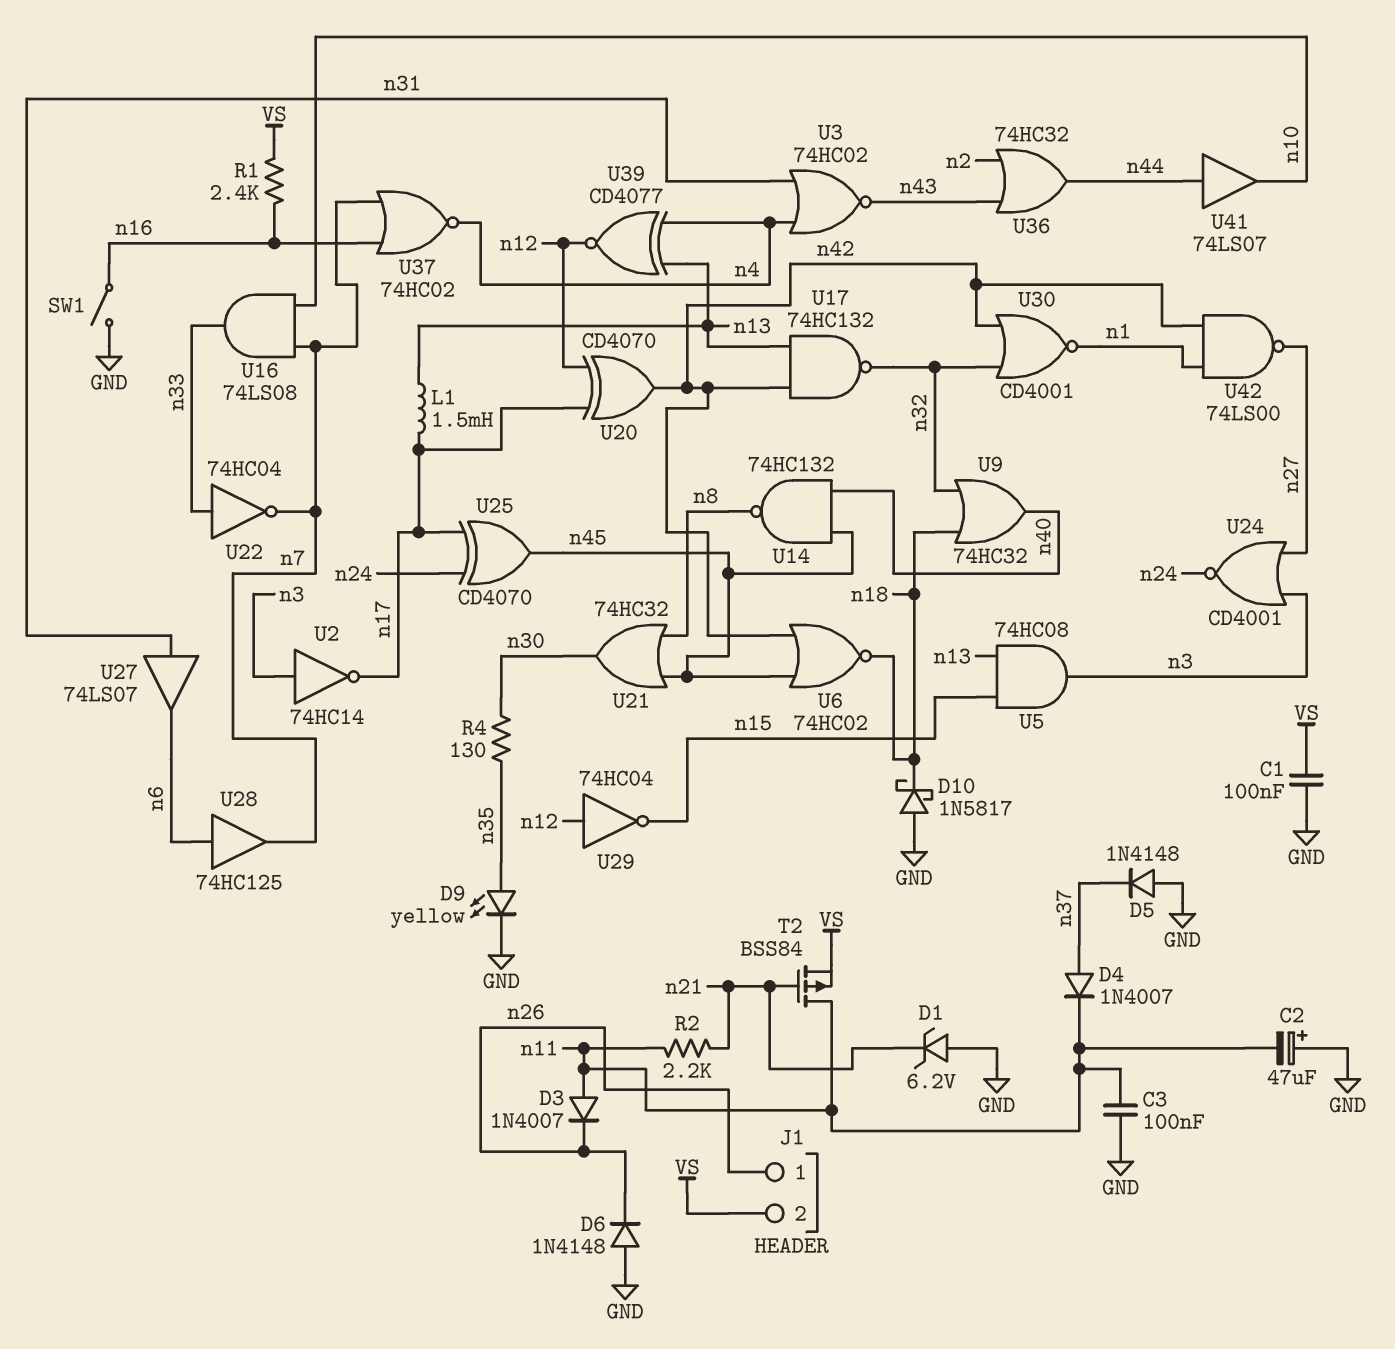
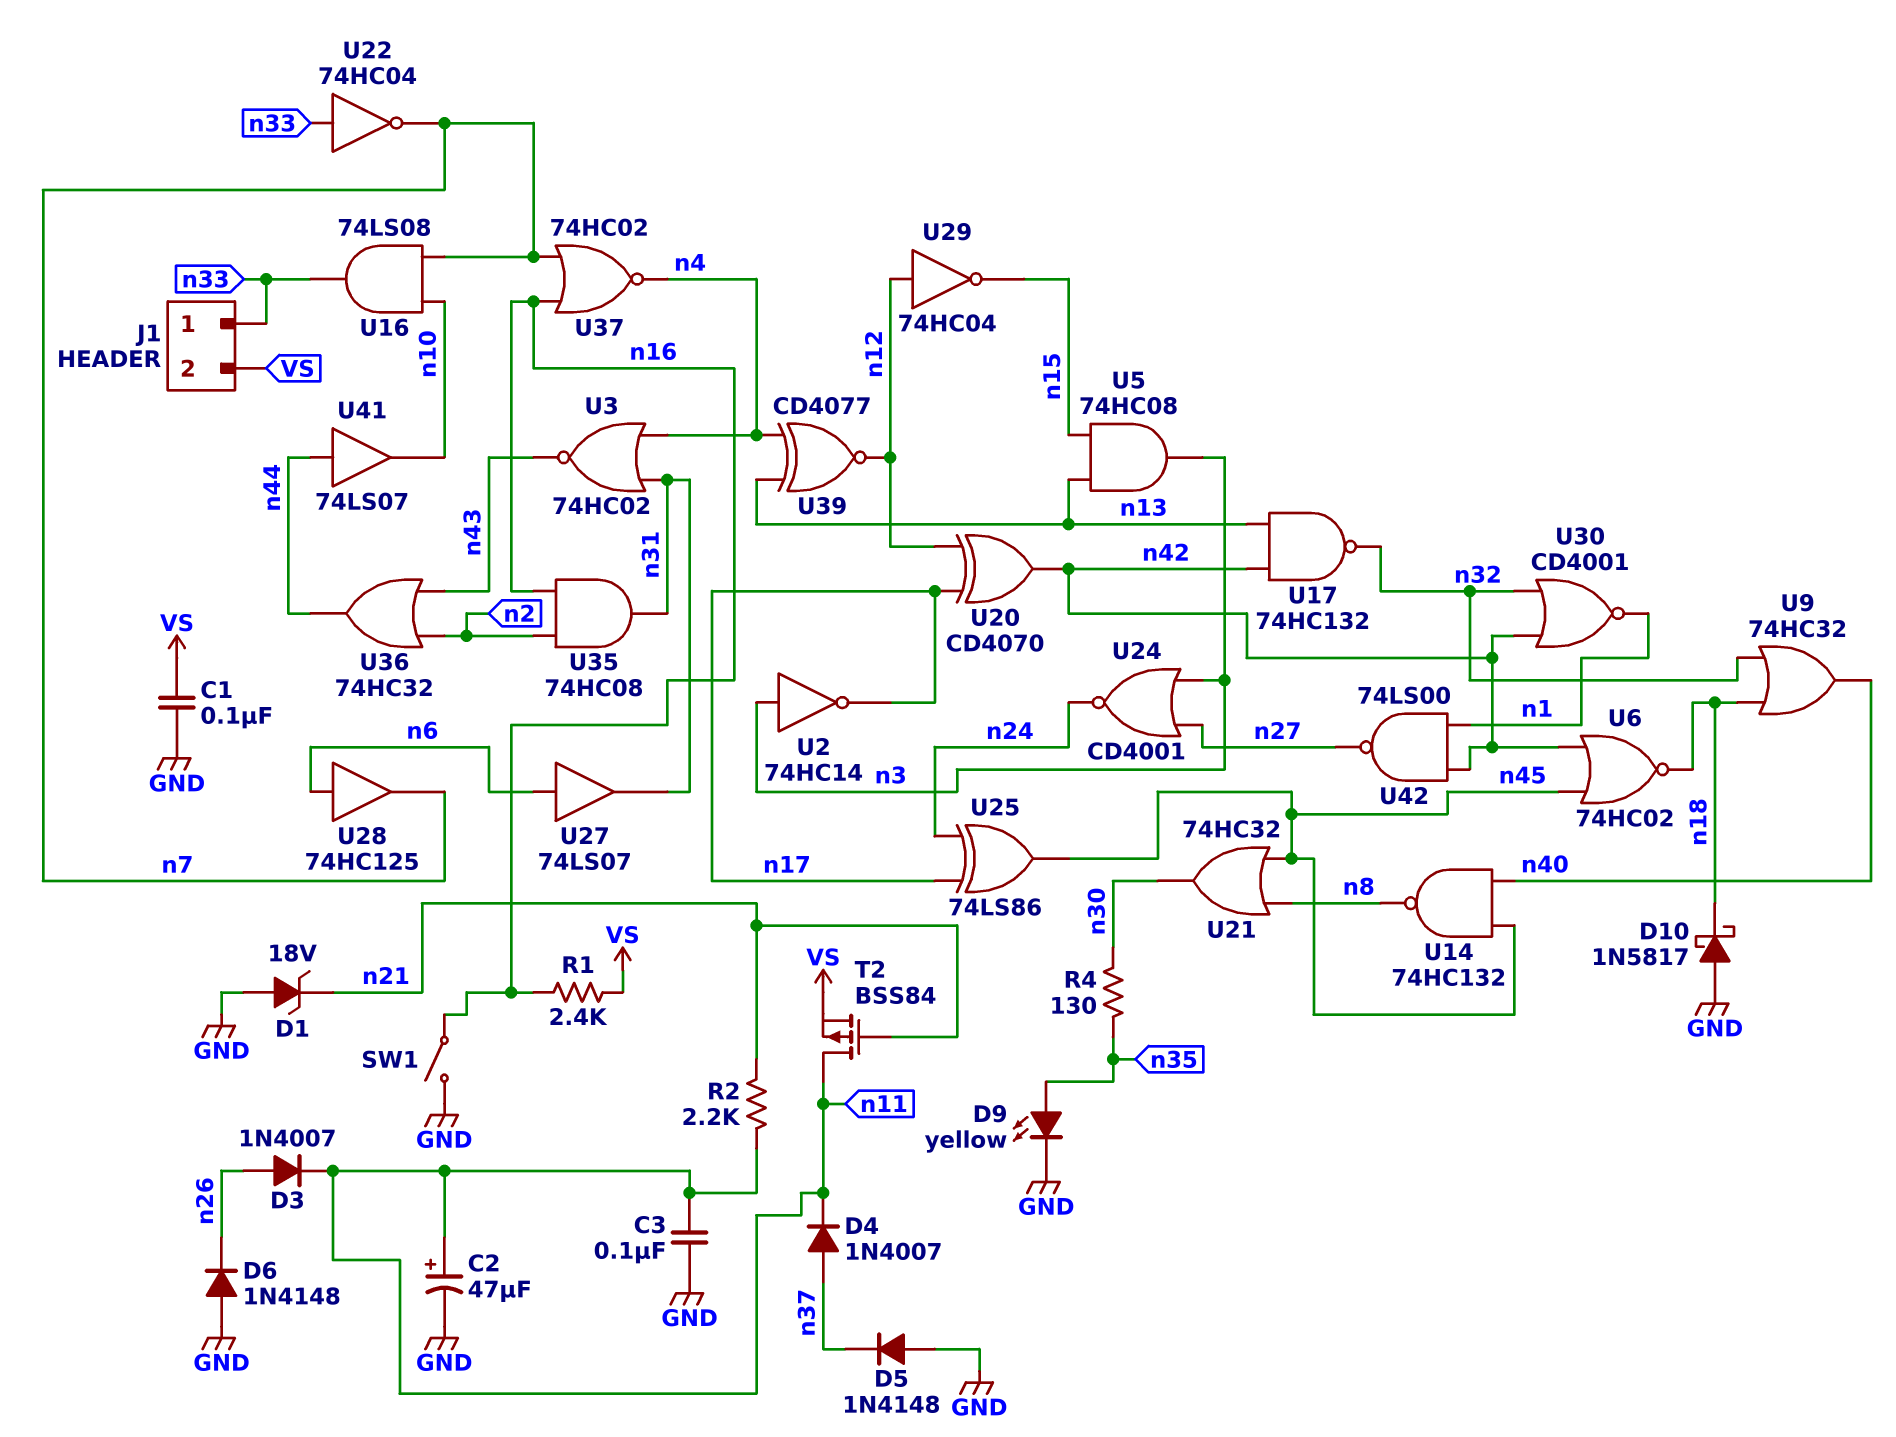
C2: 47uF (plus GND, minus n11) -> 47uF (plus n11, minus GND)
D1: zener 6.2V (A GND, K n21) -> zener 18V (A GND, K n21)
D3: diode 1N4007 (A n11, K n26) -> diode 1N4007 (A n26, K n11)
J1 pin 1: n26 -> n33
L1: 1.5mH (n13, n17) -> none
U25: XOR CD4070 (in n17, in n24, out n45) -> XOR 74LS86 (in n17, in n24, out n45)
U27: buffer 74LS07 (in n31, out n6) -> buffer 74LS07 (in n6, out n31)
U35: none -> AND 74HC08 (in n2, in n16, out n31)

